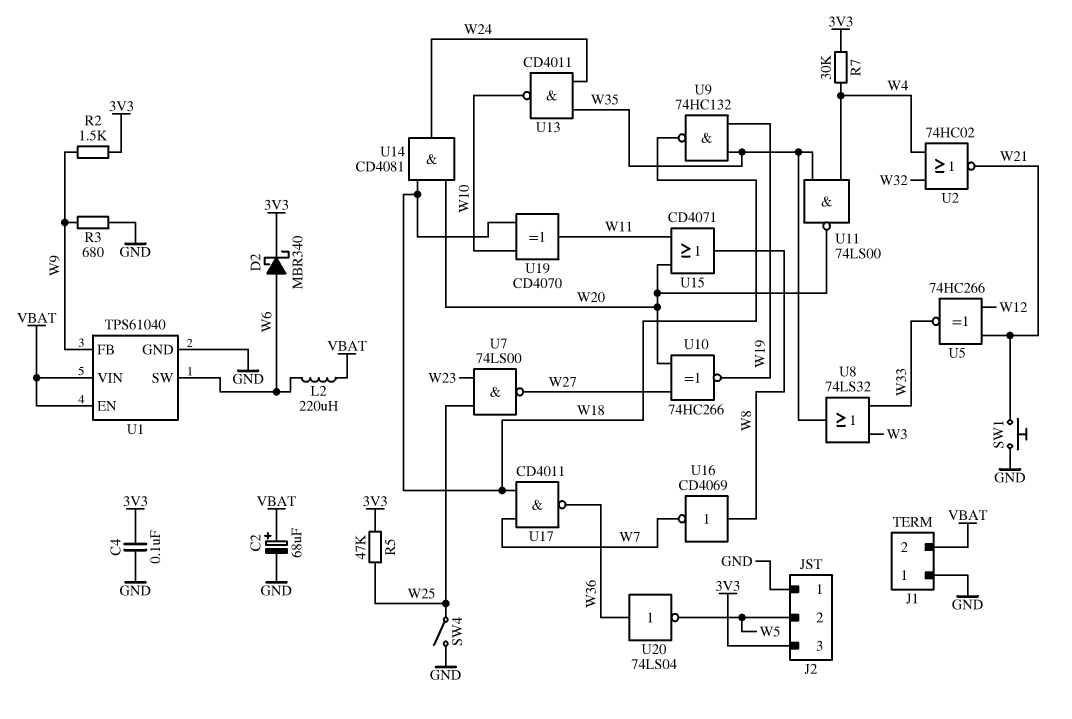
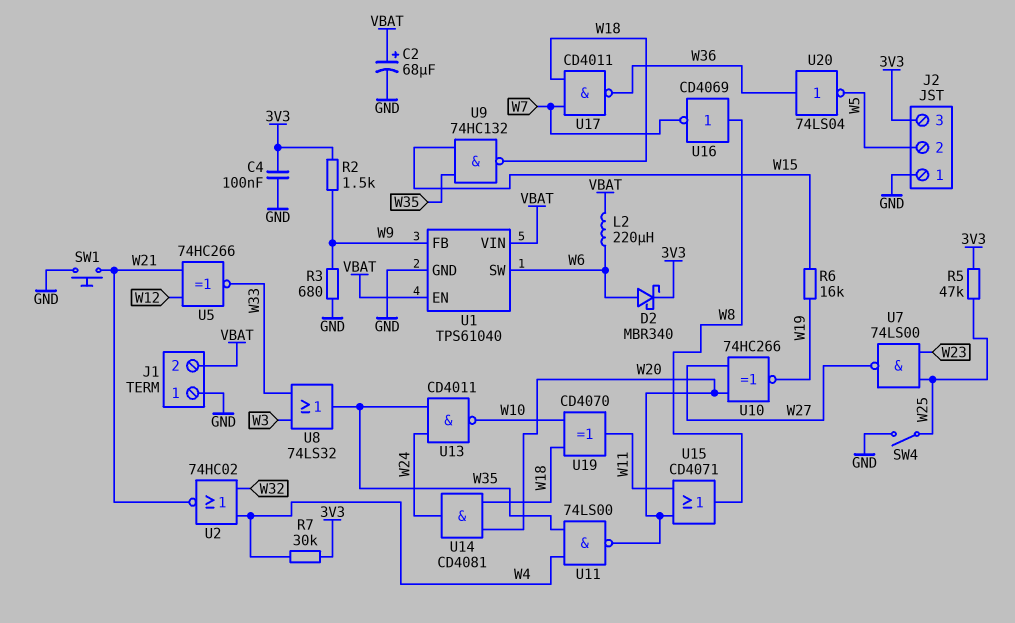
R6: none -> 16k (W15, W19)
U9: NAND 74HC132 (in W19, in W35, out W18) -> NAND 74HC132 (in W15, in W35, out W18)

